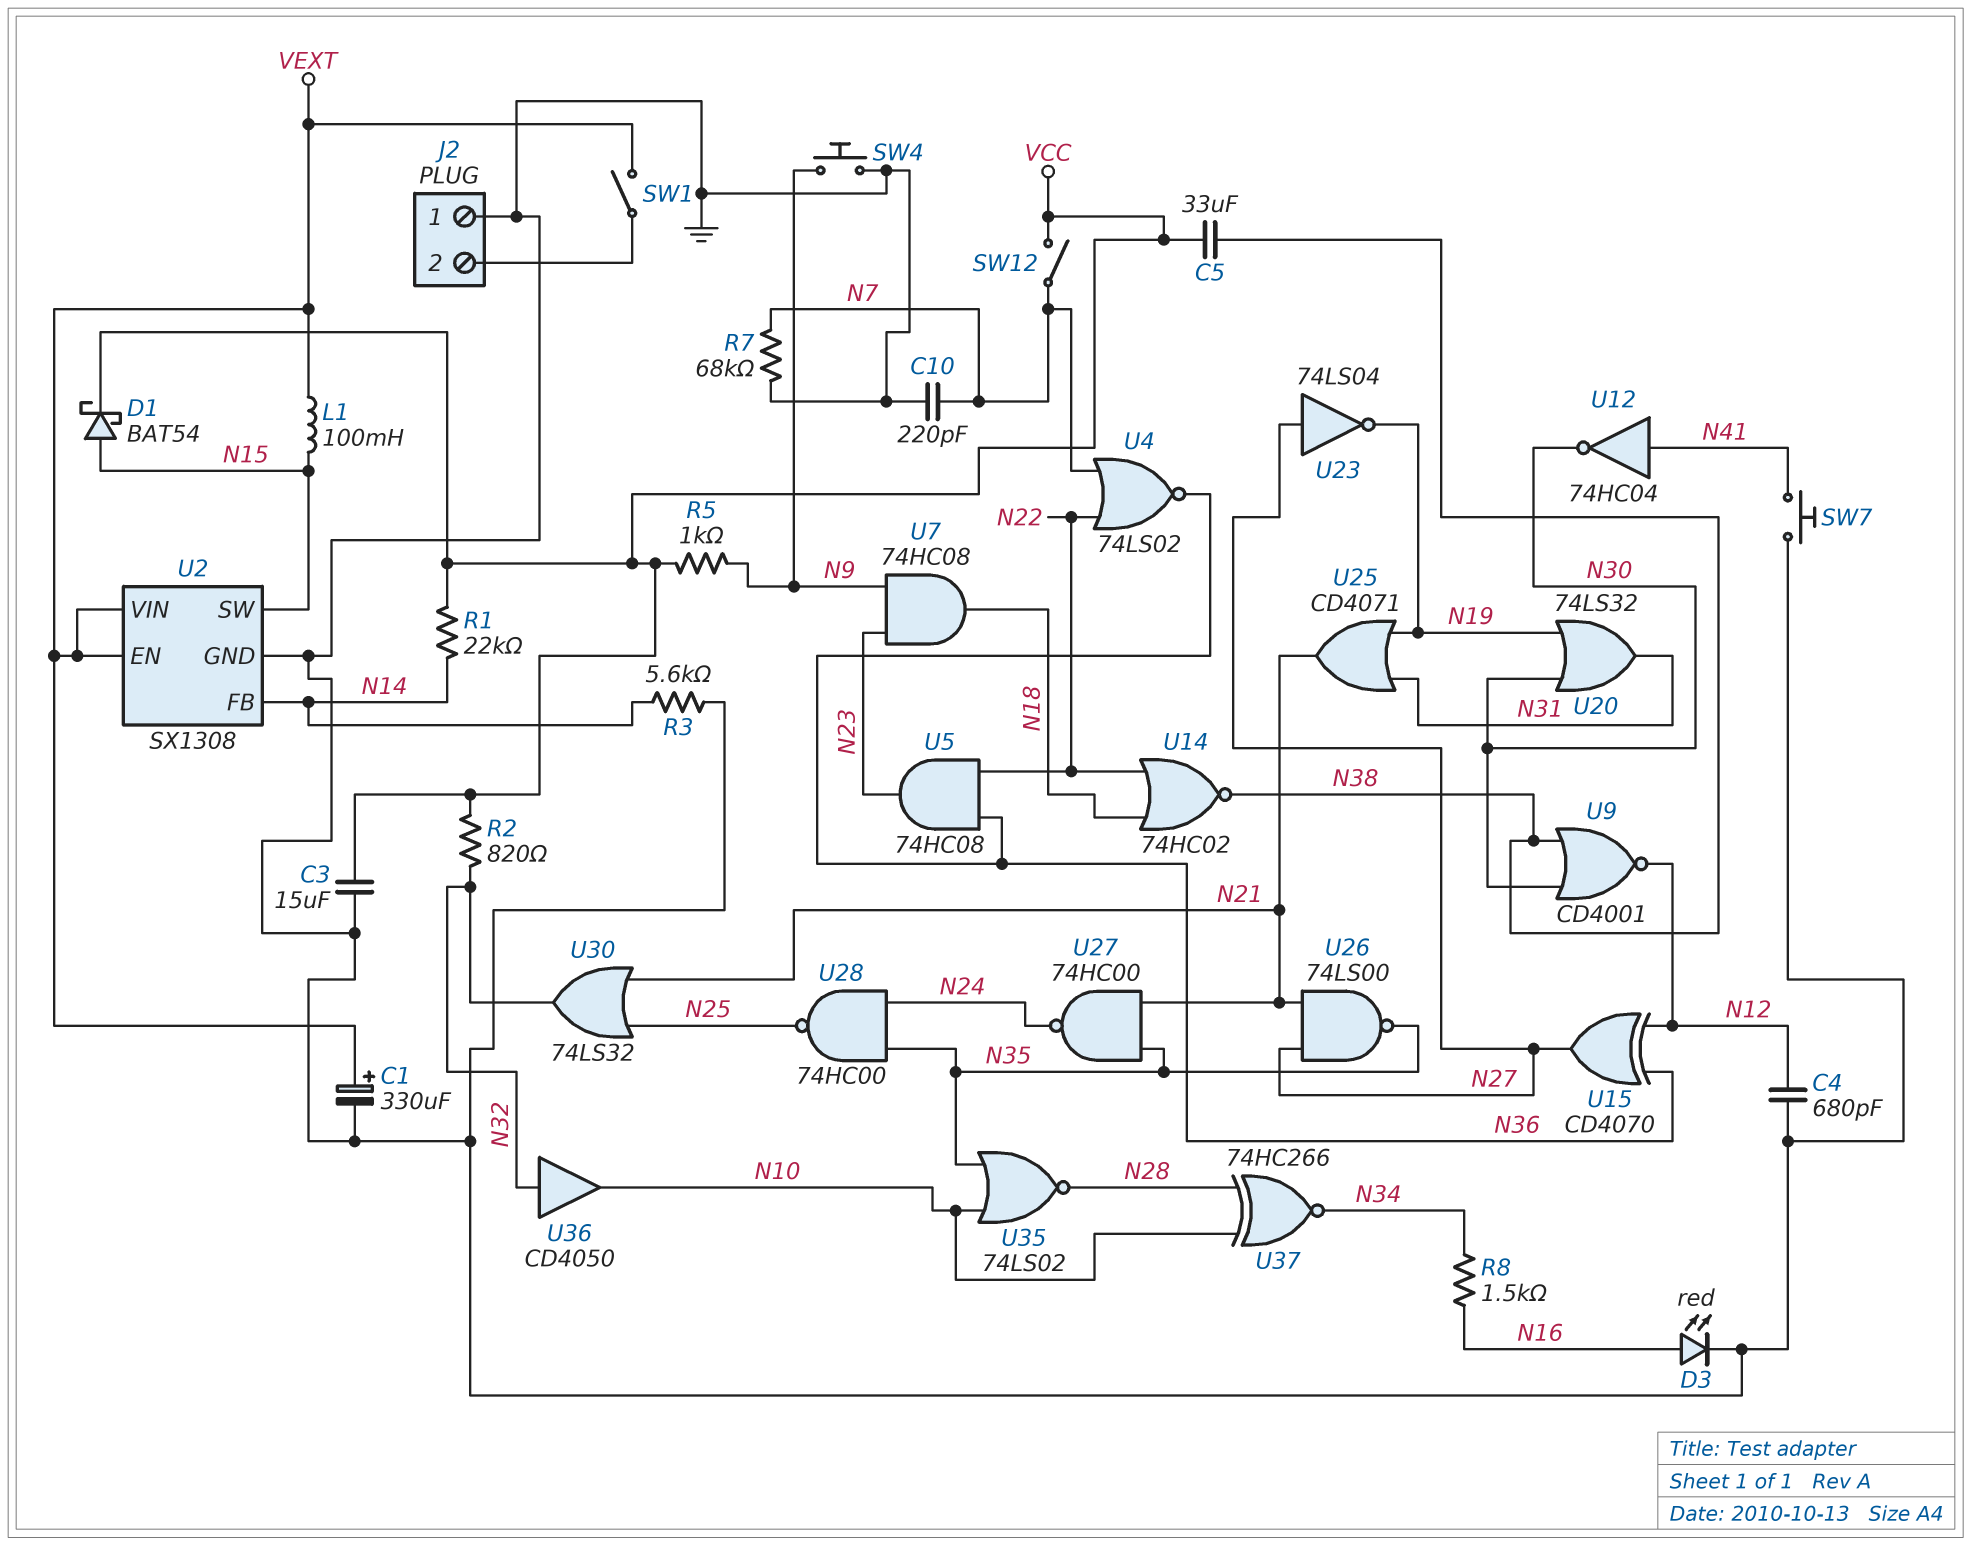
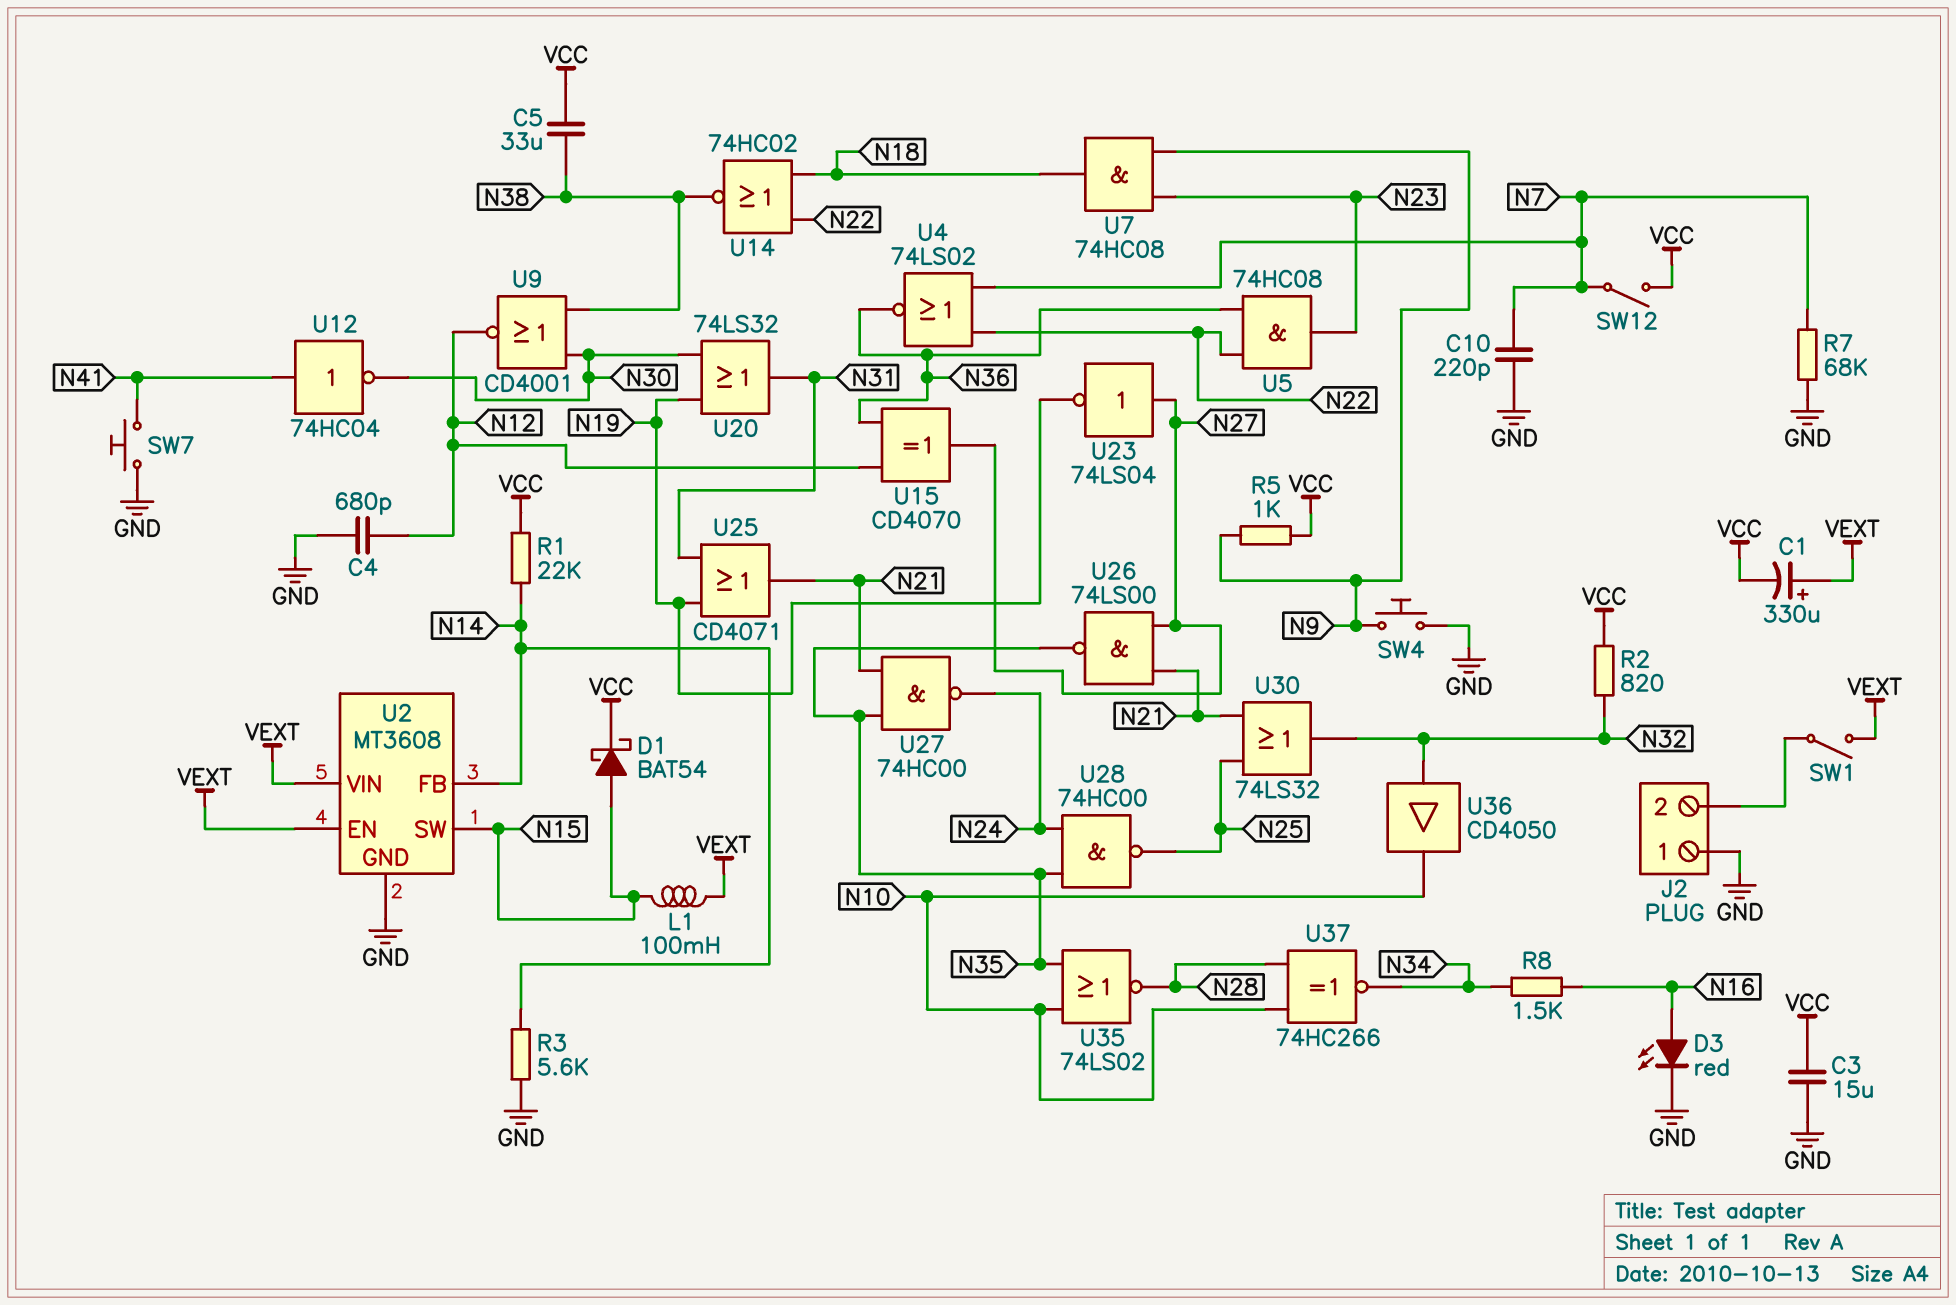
C1: 330uF (plus VEXT, minus GND) -> 330uF (plus VEXT, minus VCC)
U2: SX1308 -> MT3608

